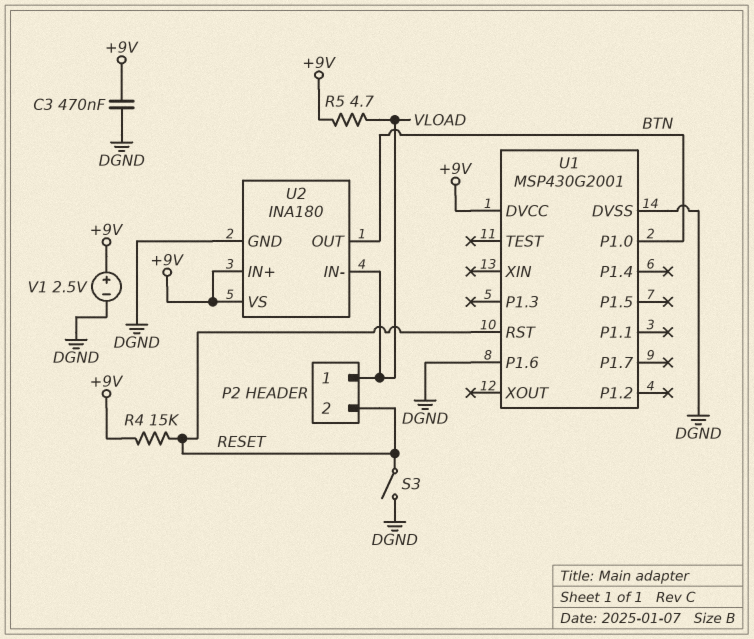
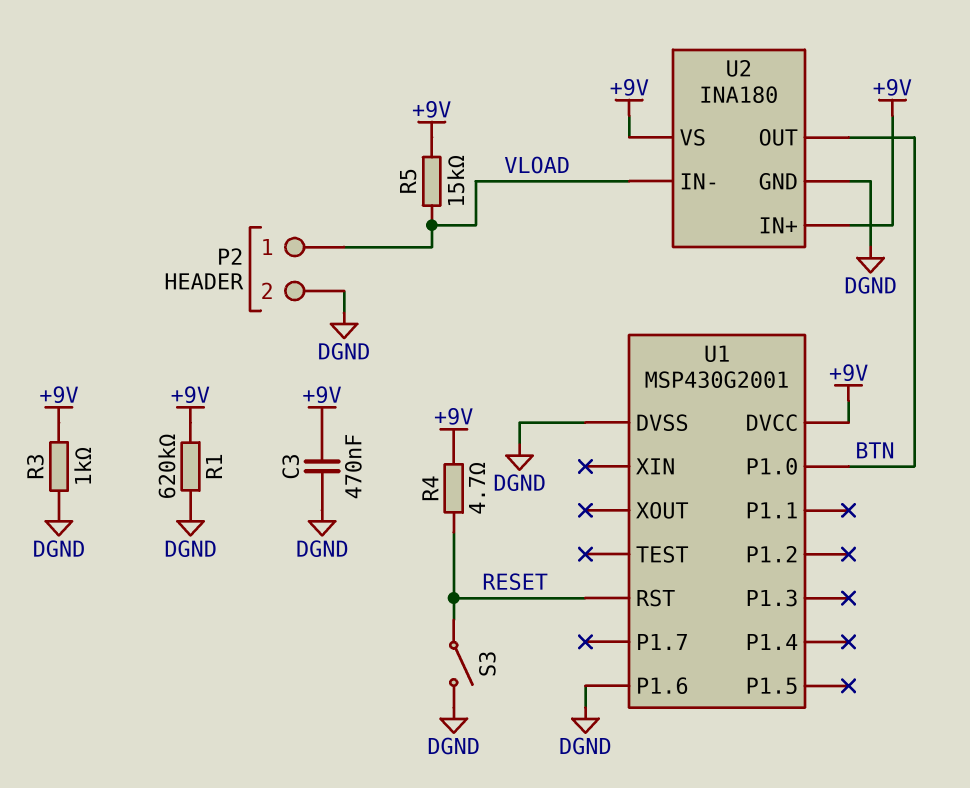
P2 pin 2: RESET -> DGND
R1: none -> 620k (+9V, DGND)
R3: none -> 1k (+9V, DGND)
R4: 15k (+9V, RESET) -> 4.7 (+9V, RESET)
R5: 4.7 (+9V, VLOAD) -> 15k (+9V, VLOAD)
V1: 2.5V (plus +9V, minus DGND) -> none

